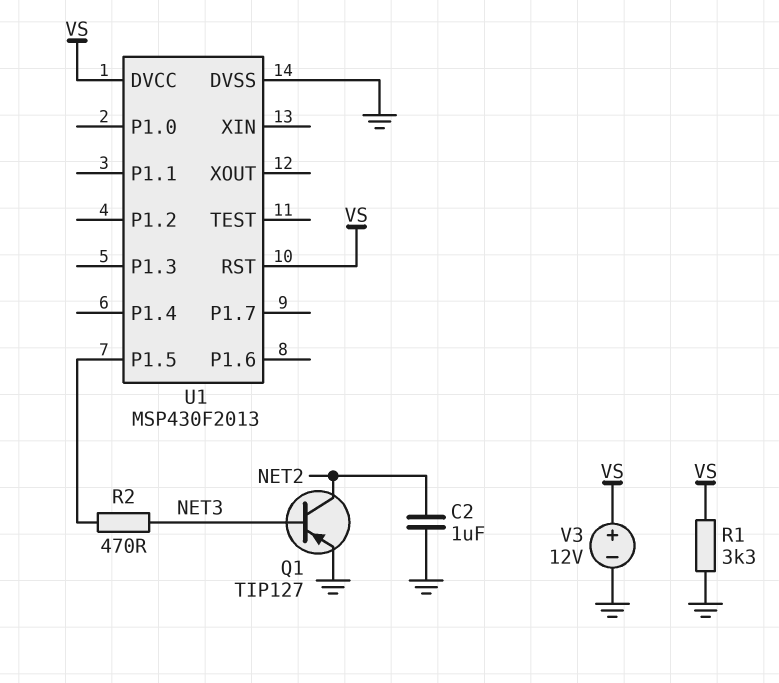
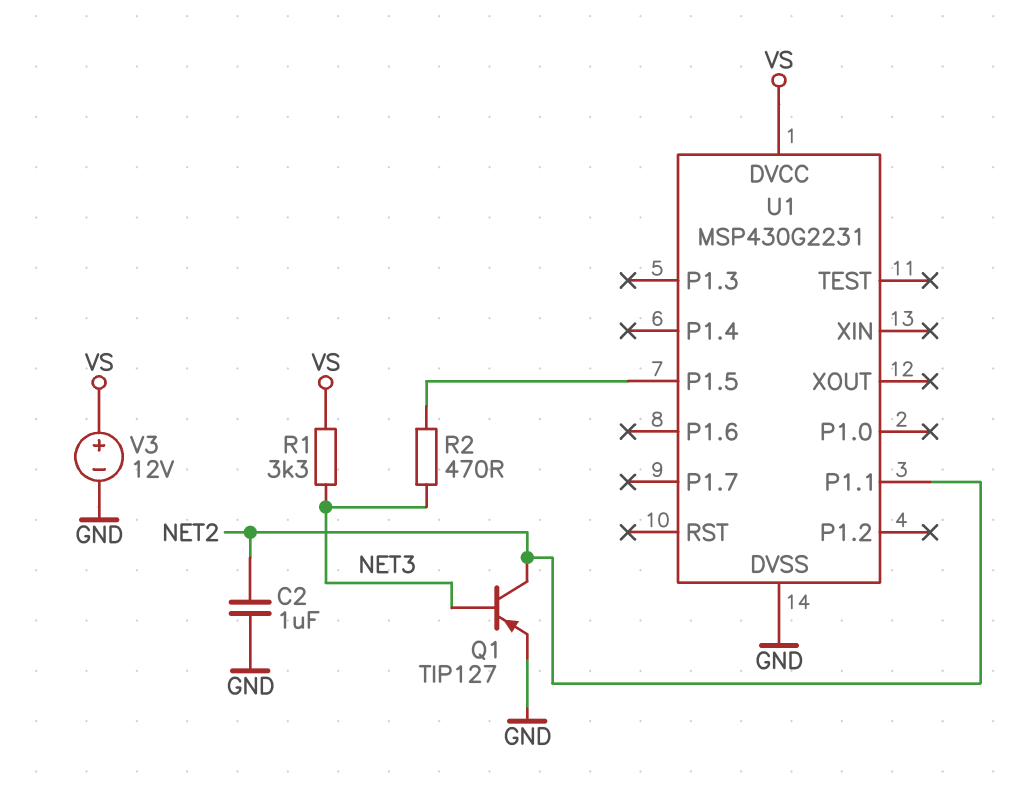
R1: 3.3k (GND, VS) -> 3.3k (NET3, VS)
U1: MSP430F2013 -> MSP430G2231
U1 pin P1.1: none -> NET2
U1 pin RST: VS -> none

